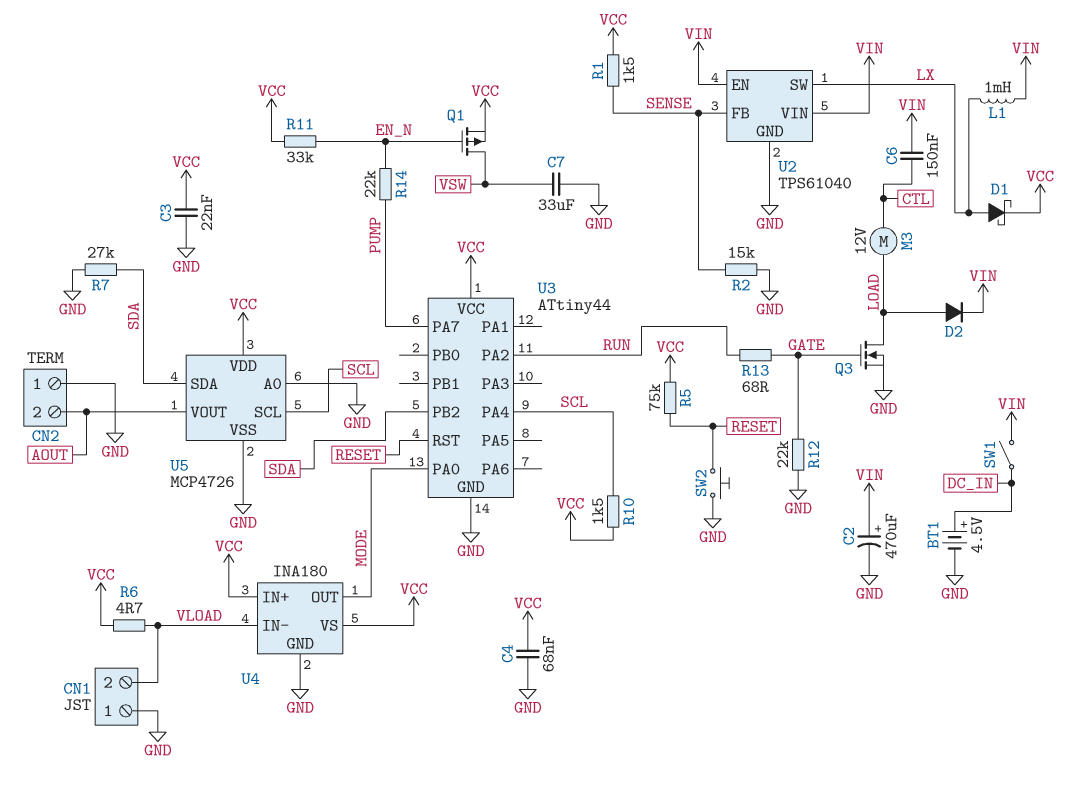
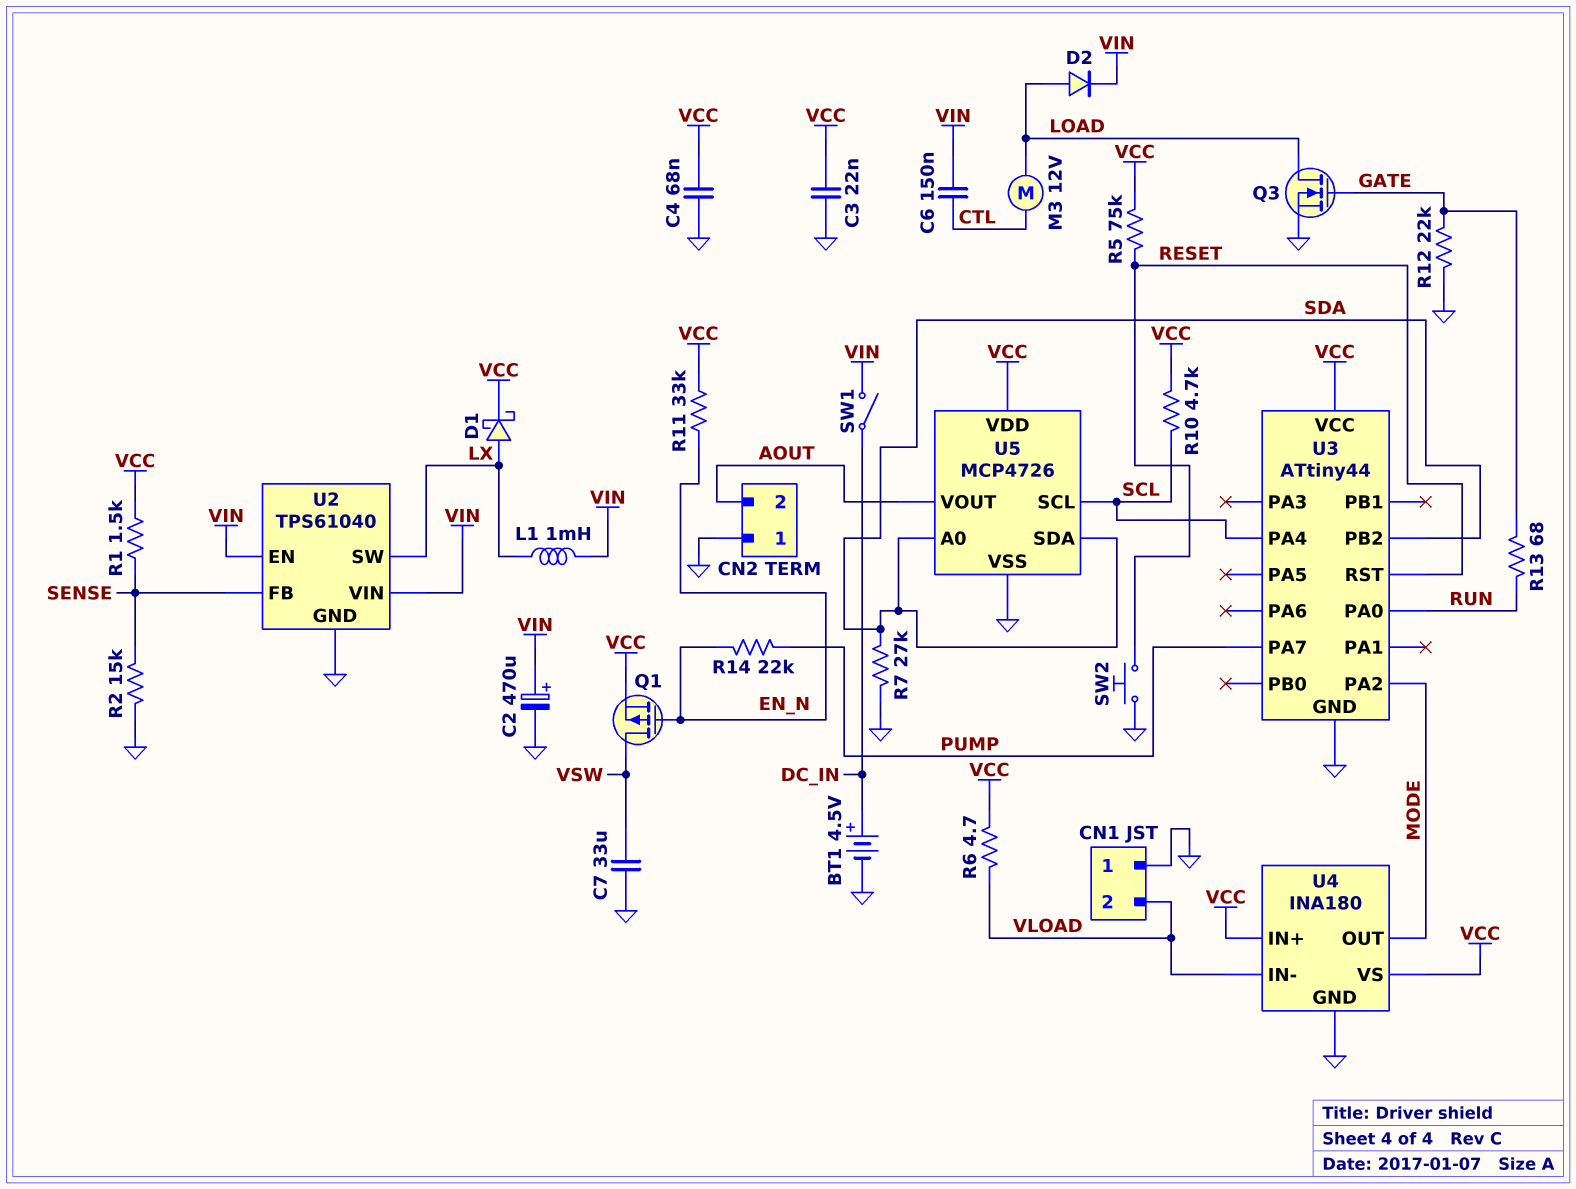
R10: 1.5k (SCL, VCC) -> 4.7k (SCL, VCC)
U3 pin PA0: MODE -> RUN
U3 pin PA2: RUN -> MODE
U5 pin A0: GND -> SDA

